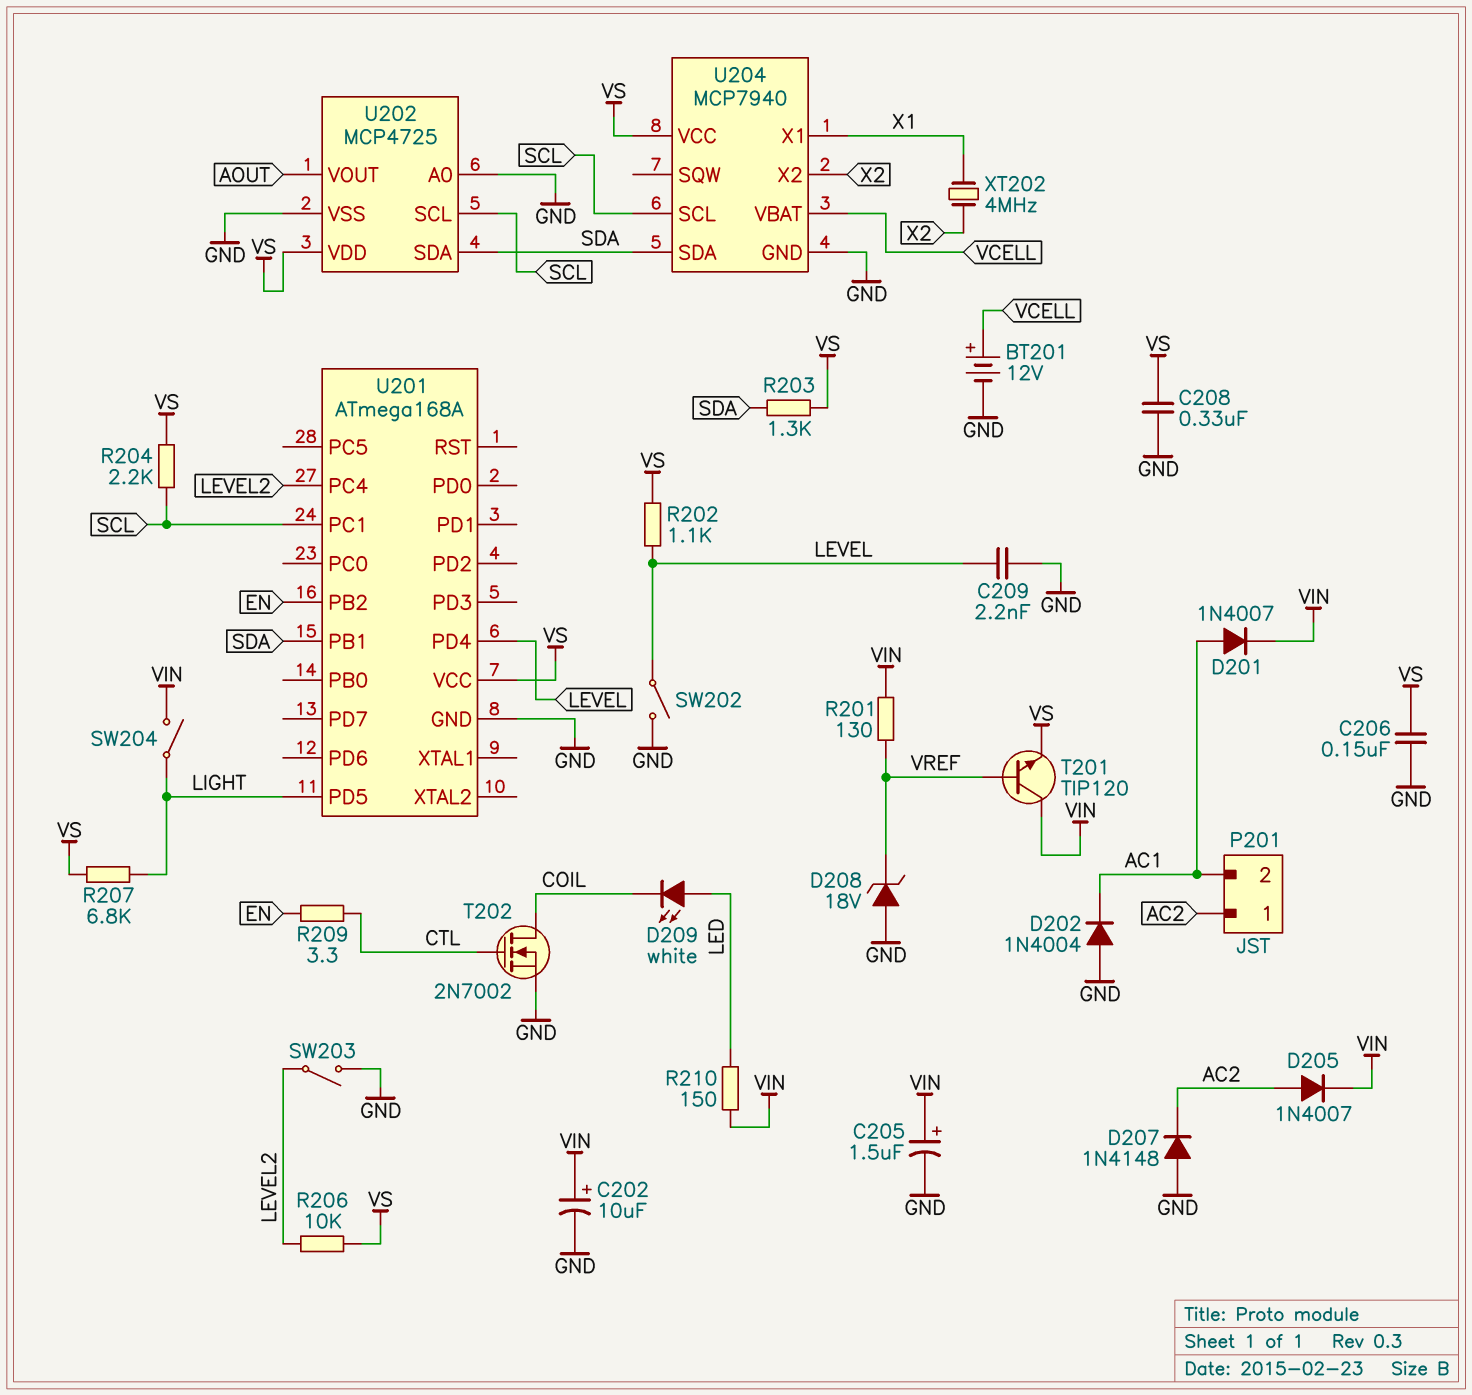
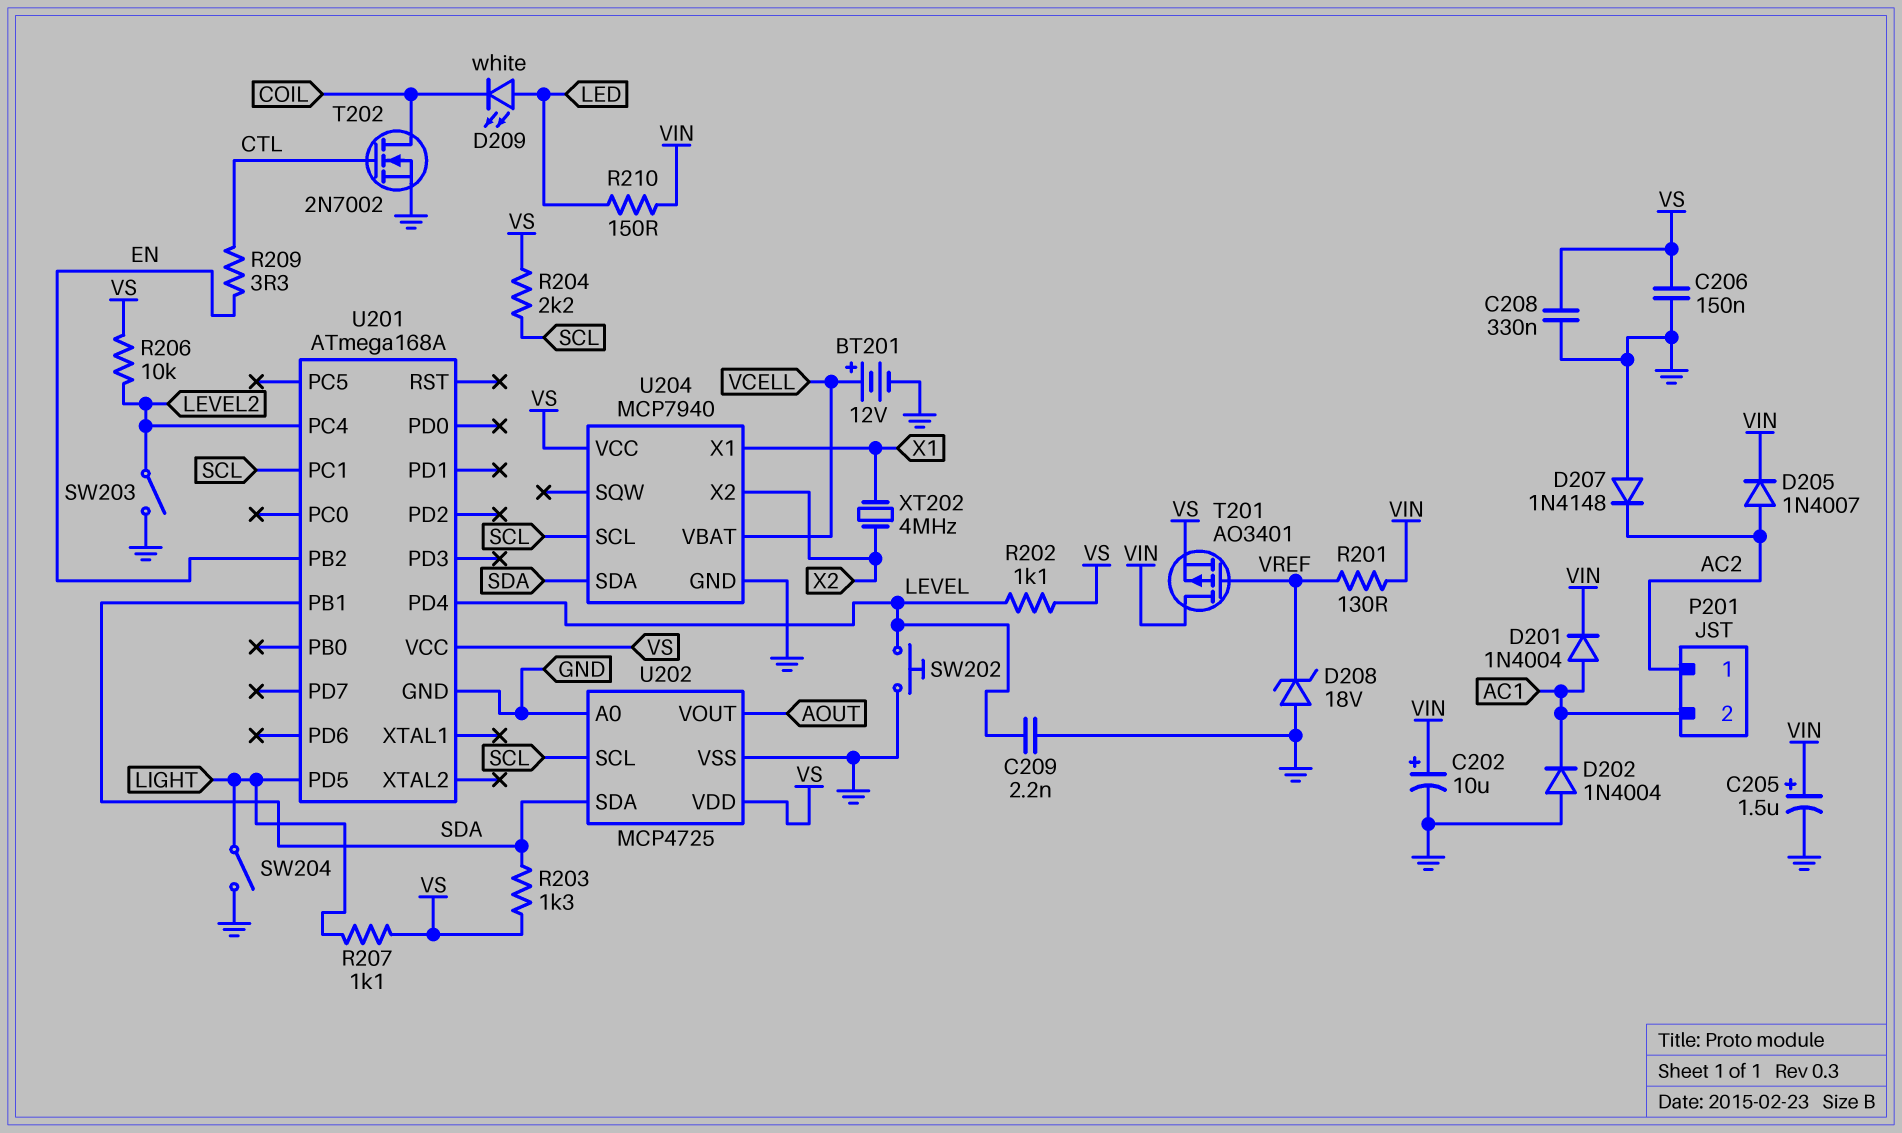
D201: diode 1N4007 (A AC1, K VIN) -> diode 1N4004 (A AC1, K VIN)
R207: 6.8k (LIGHT, VS) -> 1.1k (LIGHT, VS)
SW202: switch (GND, LEVEL) -> button (GND, LEVEL)
SW204: switch (LIGHT, VIN) -> switch (GND, LIGHT)
T201: NPN TIP120 (B VREF, C VIN, E VS) -> PMOS AO3401 (G VREF, D VIN, S VS)

